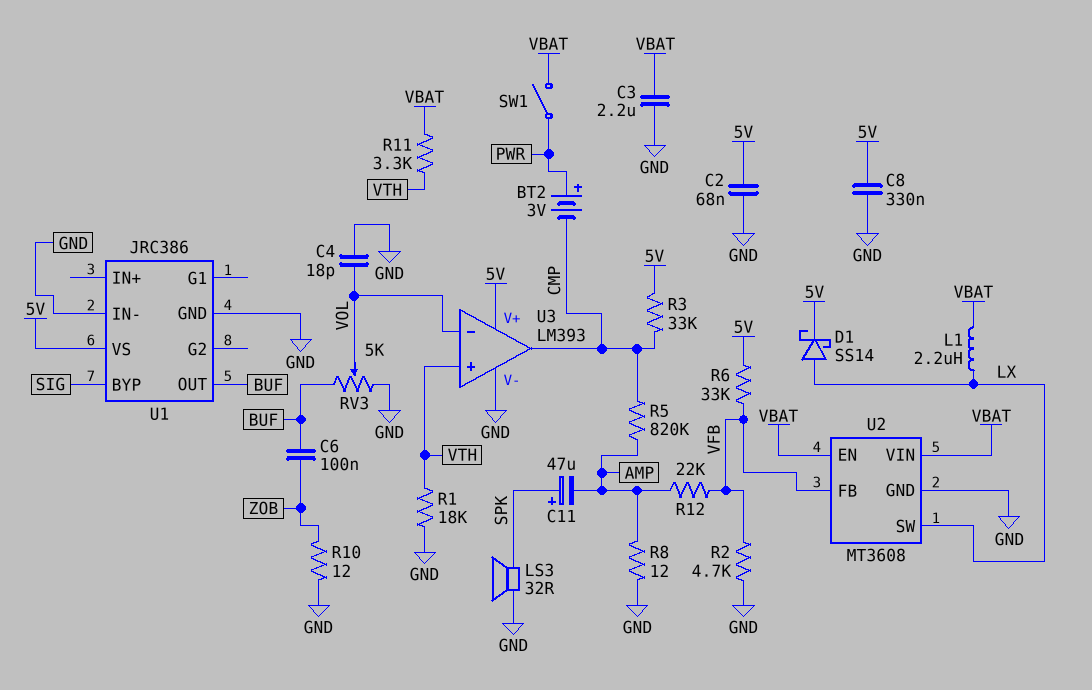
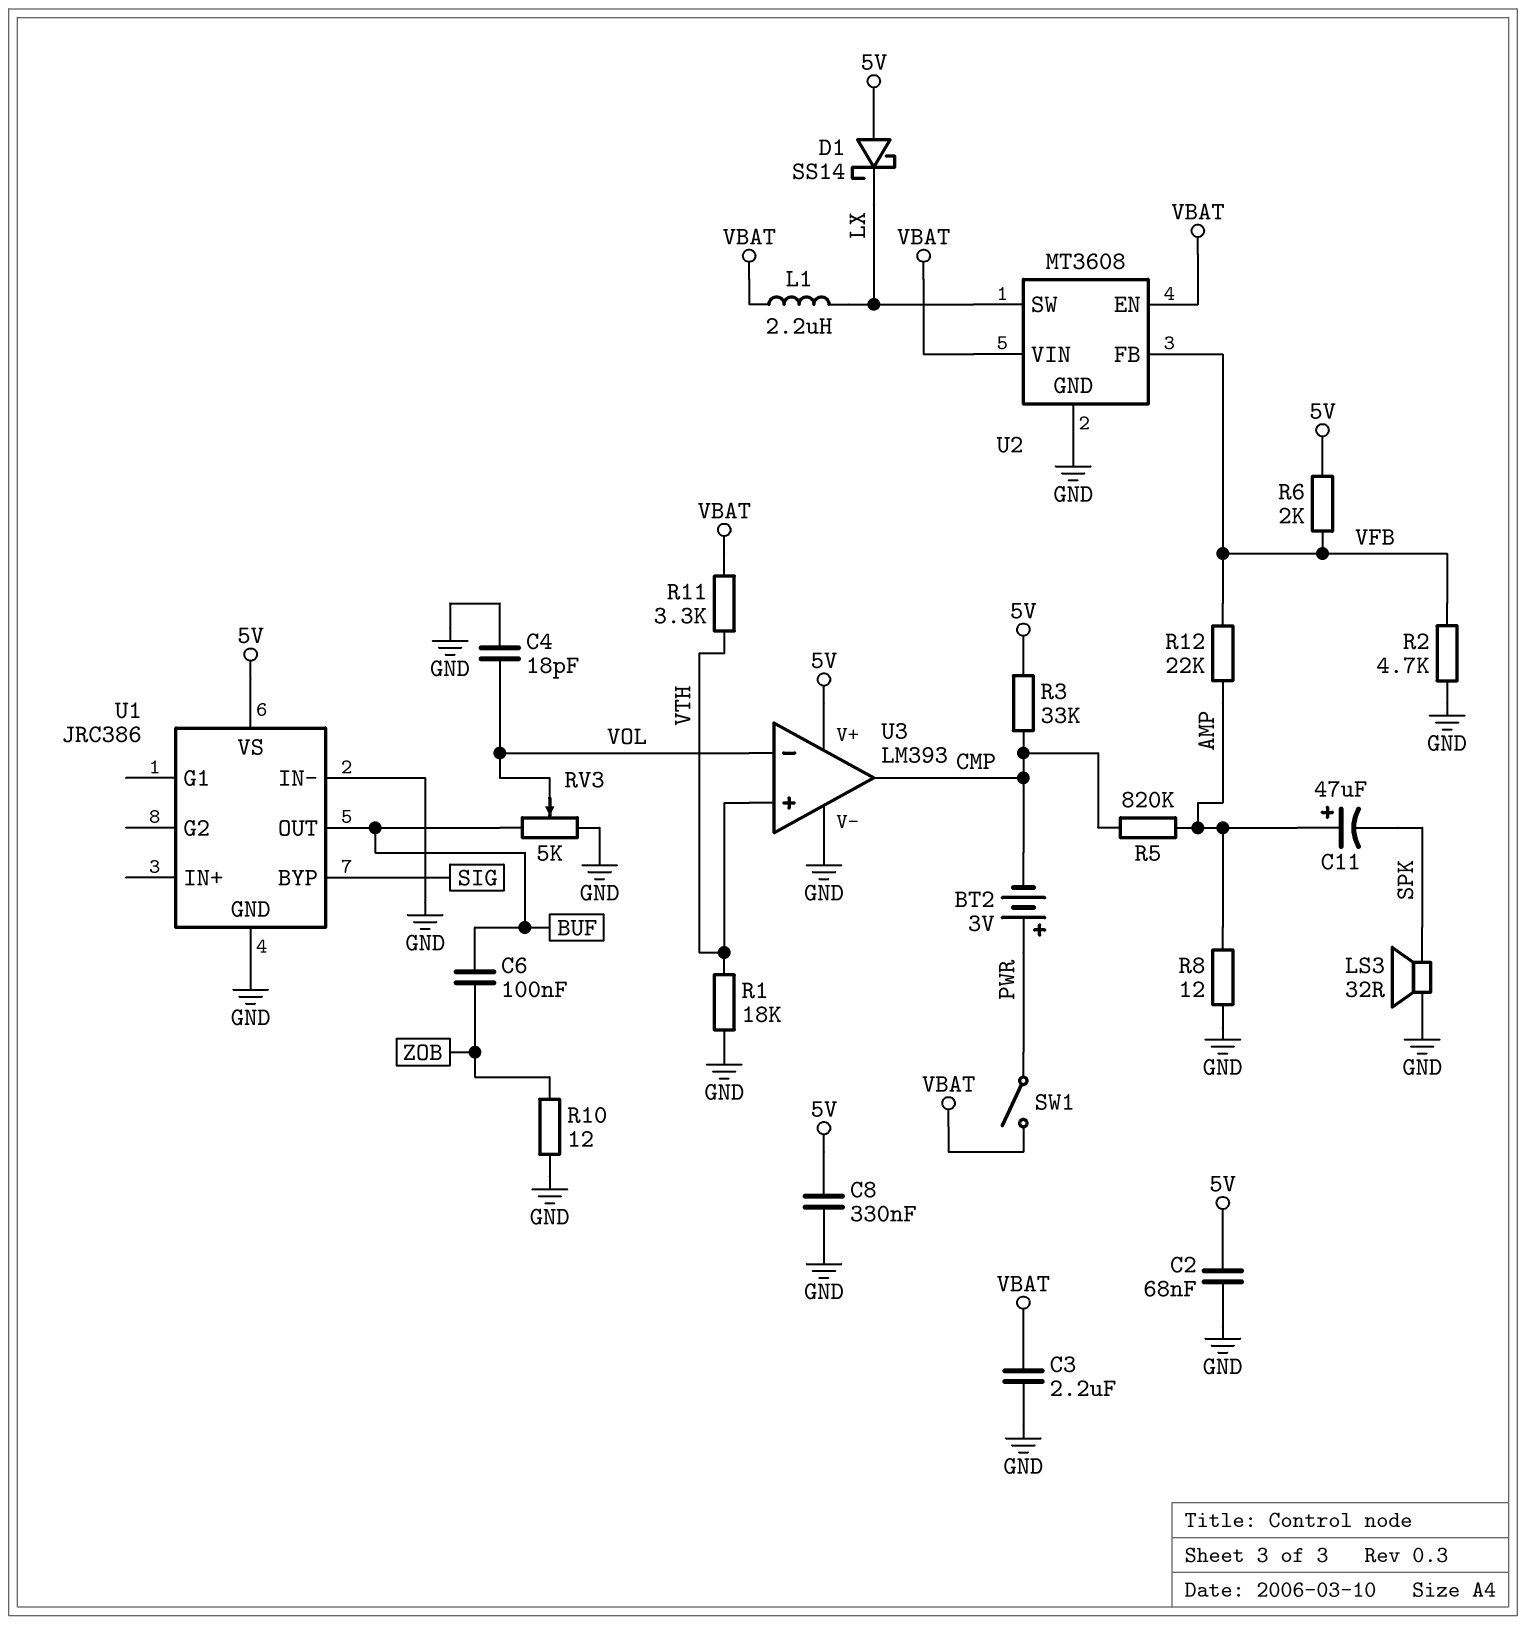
C11: 47uF (plus SPK, minus AMP) -> 47uF (plus AMP, minus SPK)
D1: schottky SS14 (A LX, K 5V) -> schottky SS14 (A 5V, K LX)
R6: 33k (5V, VFB) -> 2k (5V, VFB)

